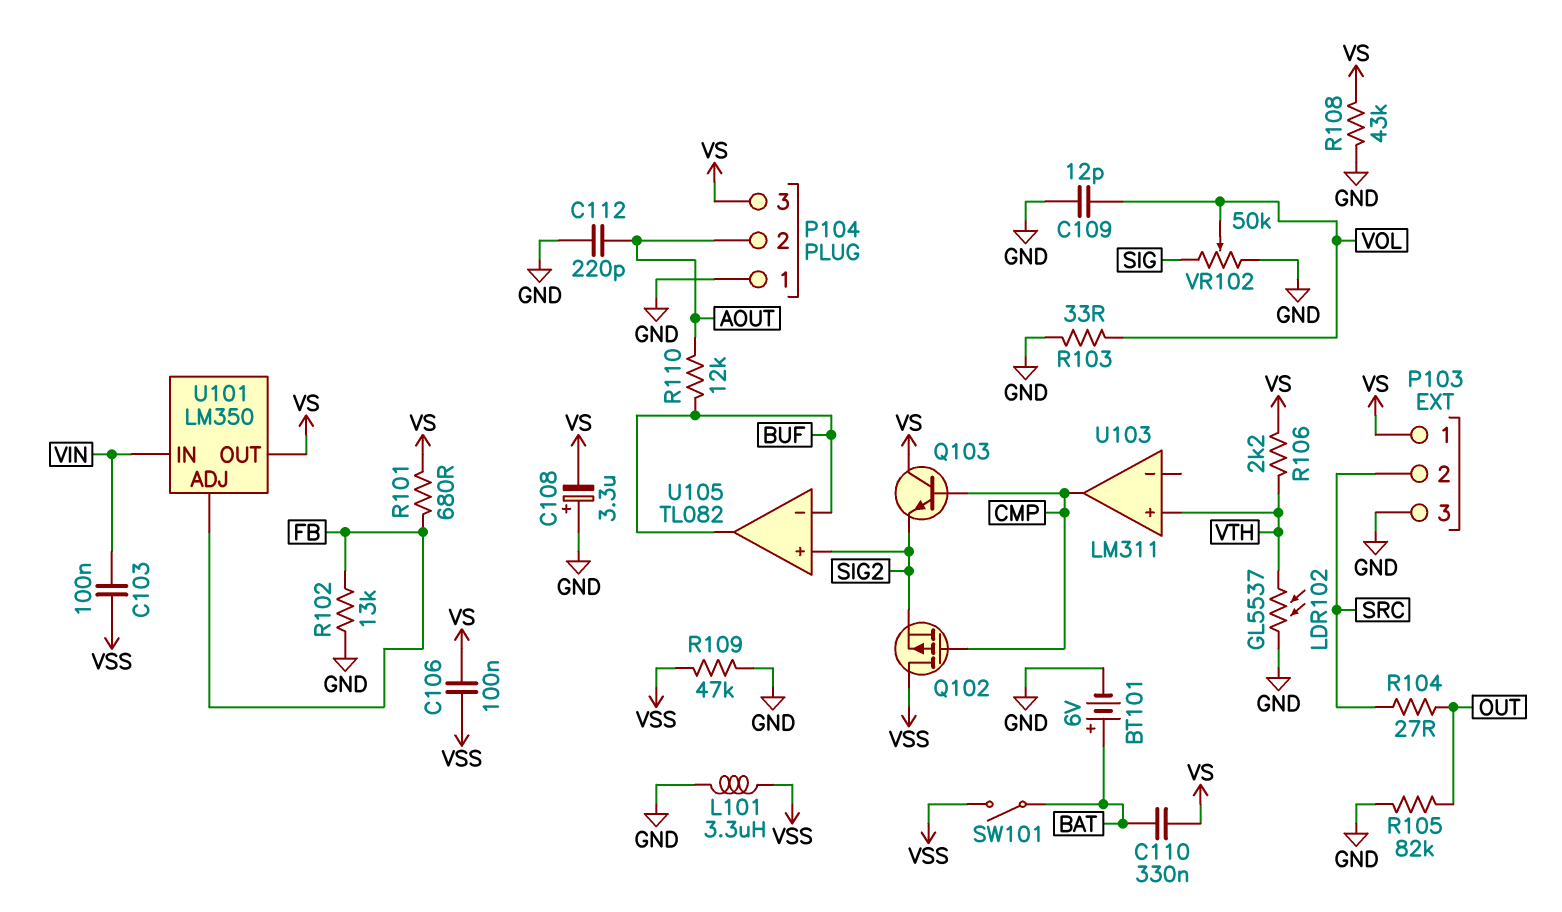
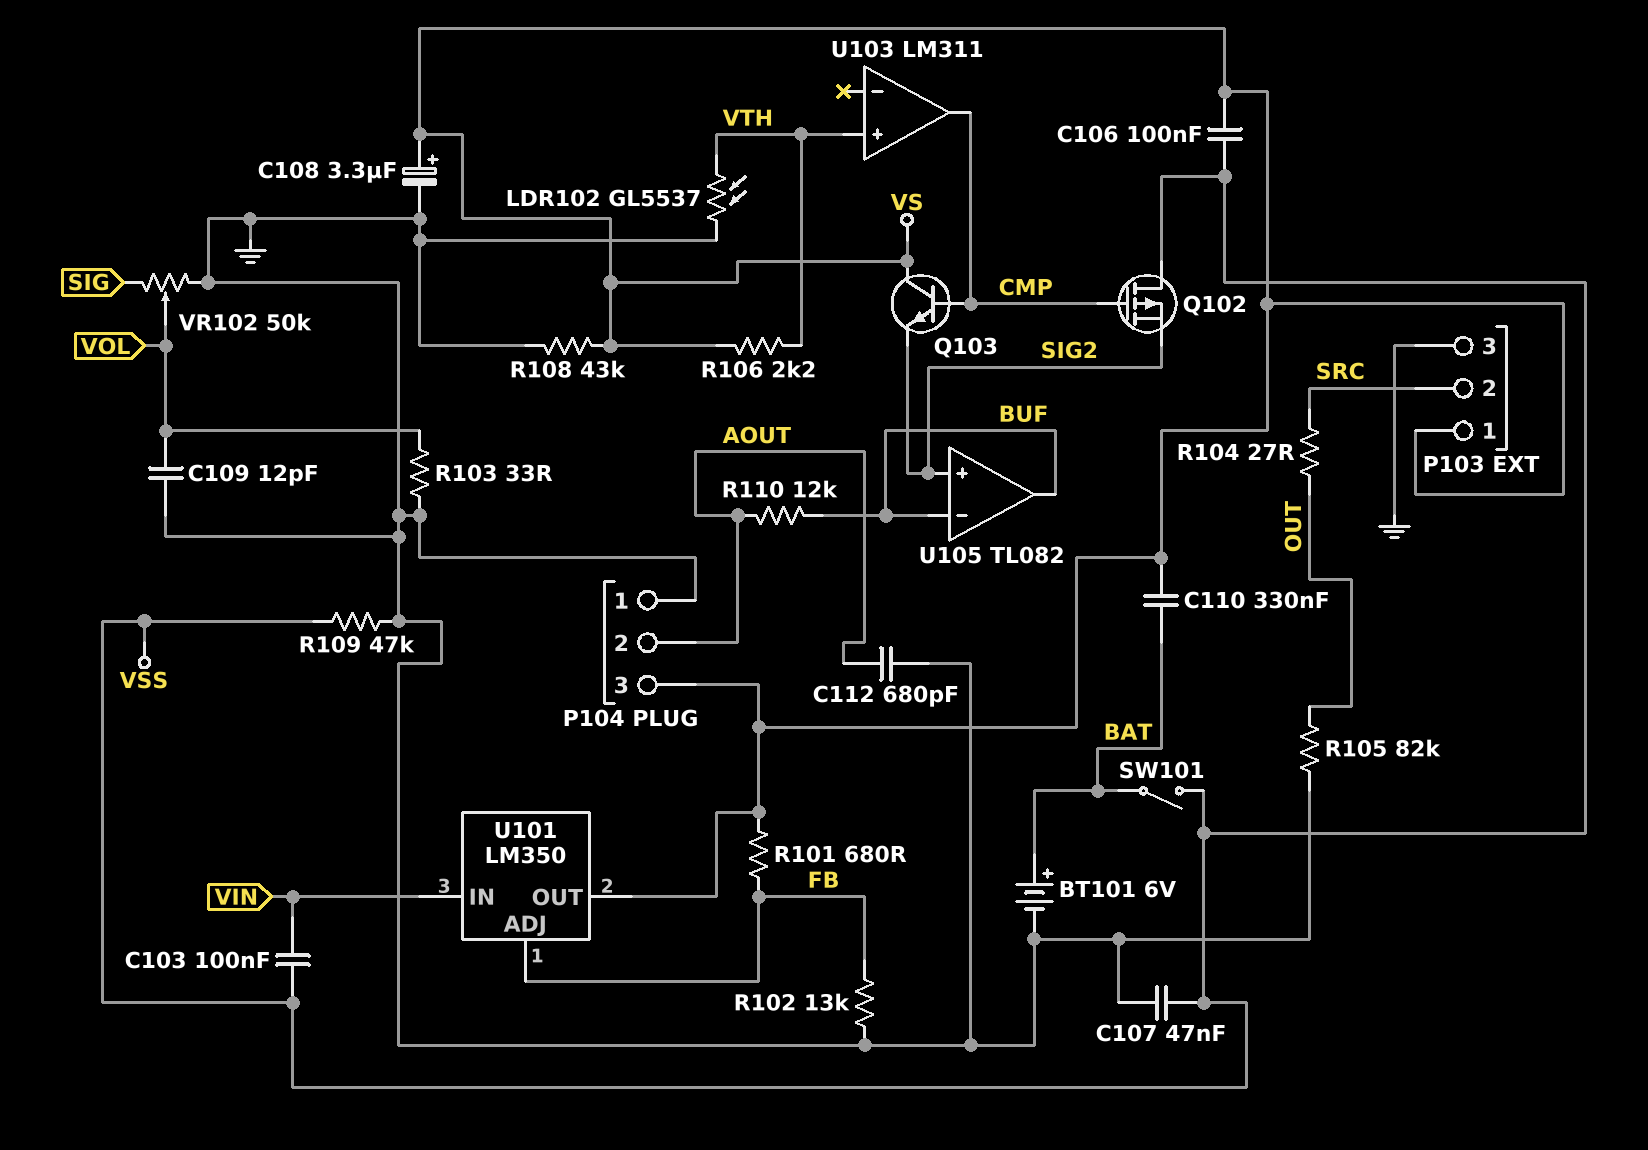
C107: none -> 47nF (GND, VSS)
C108: 3.3uF (plus GND, minus VS) -> 3.3uF (plus VS, minus GND)
C112: 220pF (AOUT, GND) -> 680pF (AOUT, GND)
L101: 3.3uH (GND, VSS) -> none

